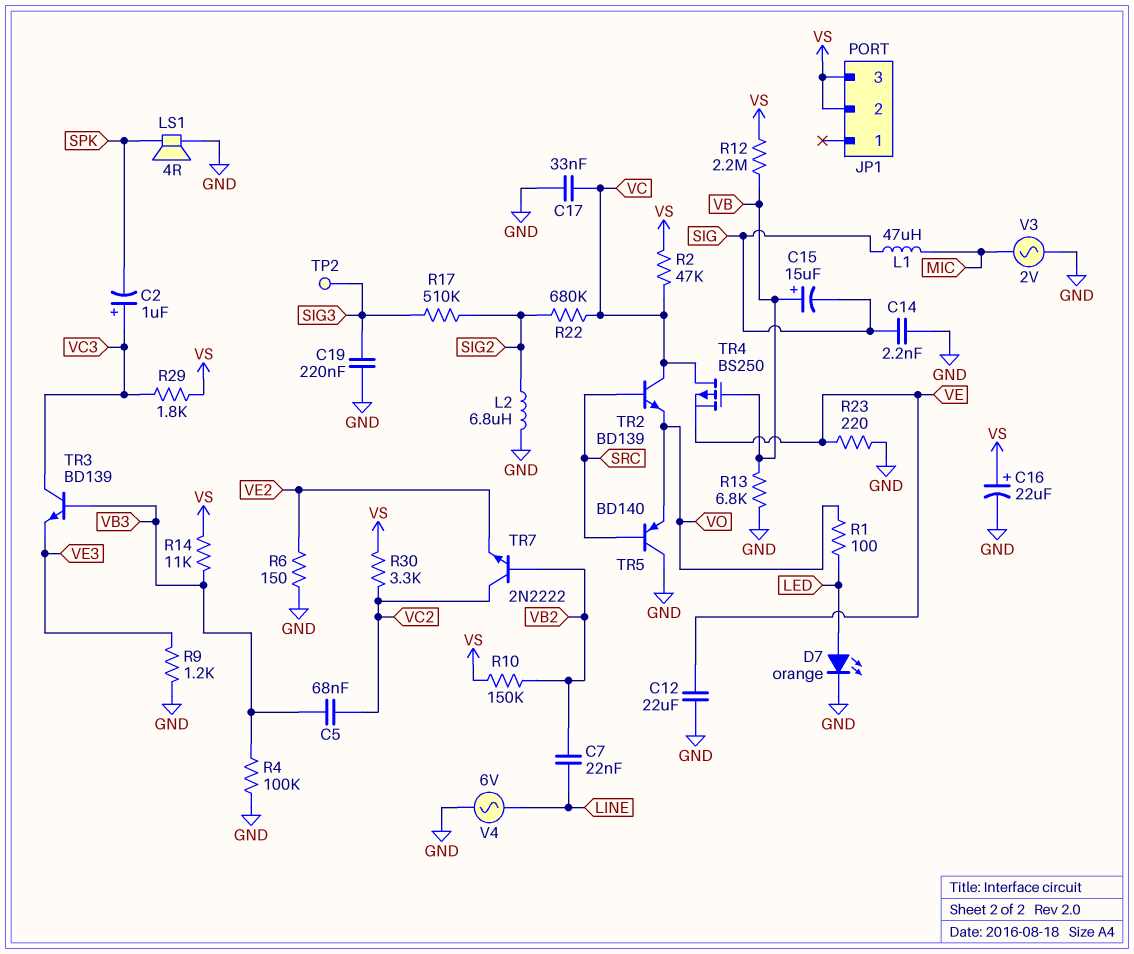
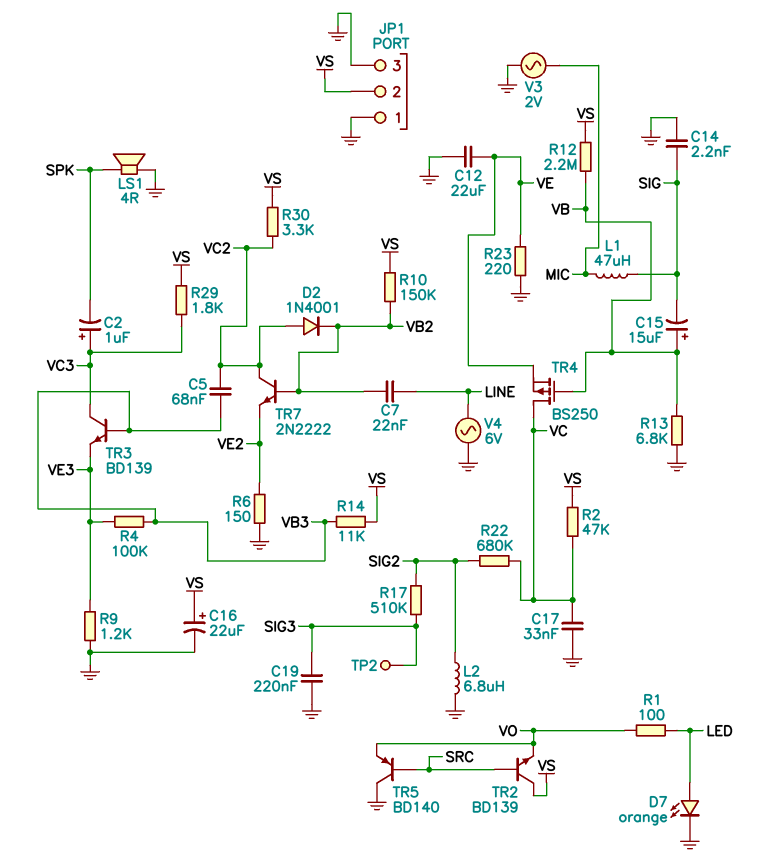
D2: none -> diode 1N4001 (A VC2, K VB2)
JP1 pin 1: none -> GND
JP1 pin 3: VS -> GND
R4: 100k (GND, VB3) -> 100k (VB3, VE3)
TR2: NPN BD139 (B SRC, C VC, E VO) -> NPN BD139 (B SRC, C VS, E VO)

